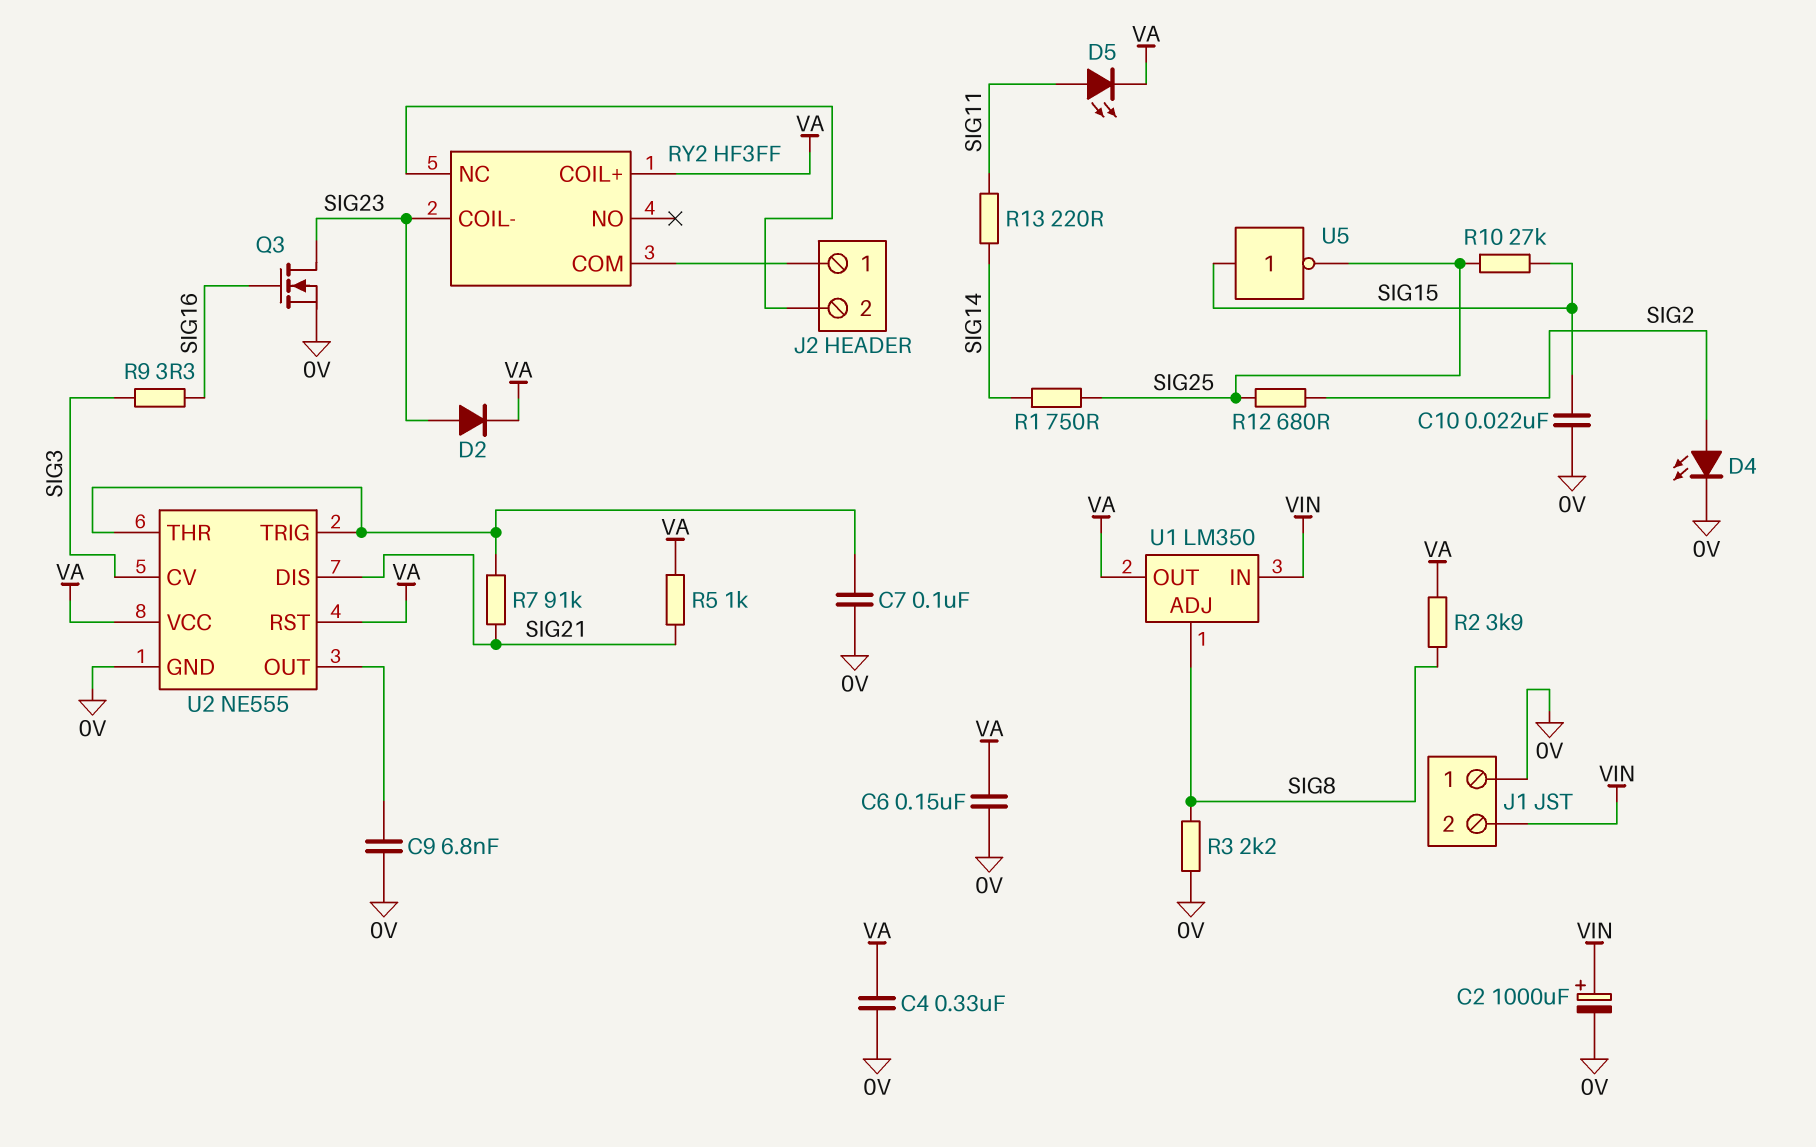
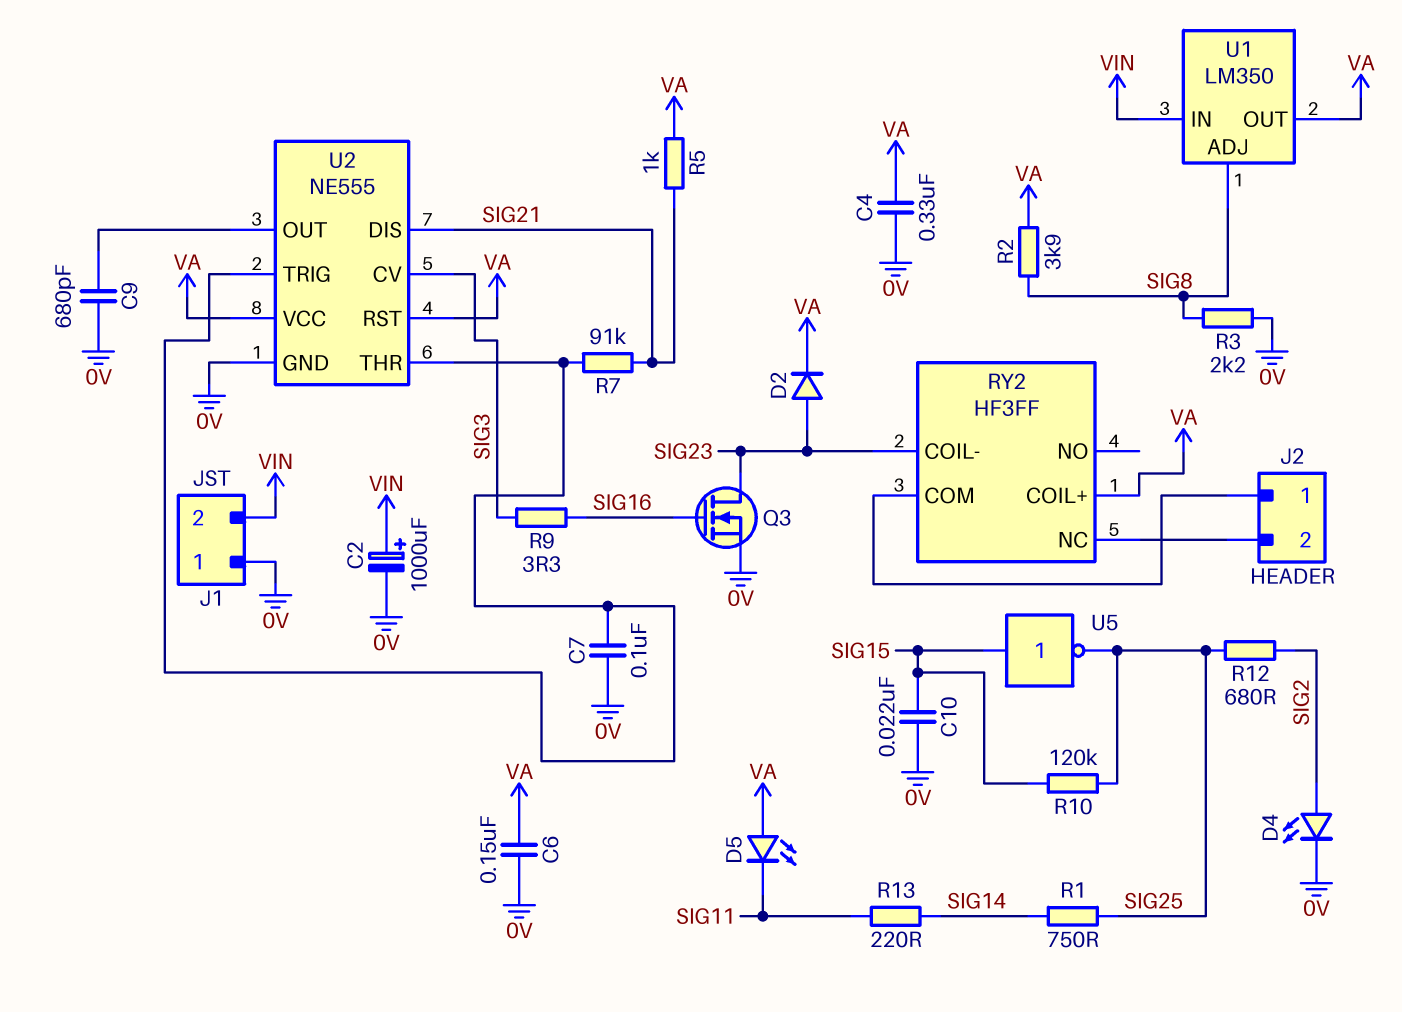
C9: 6.8nF (0V, U2/OUT) -> 680pF (0V, U2/OUT)
D5: LED (A SIG11, K VA) -> LED (A VA, K SIG11)
R10: 27k (SIG15, SIG25) -> 120k (SIG15, SIG25)

